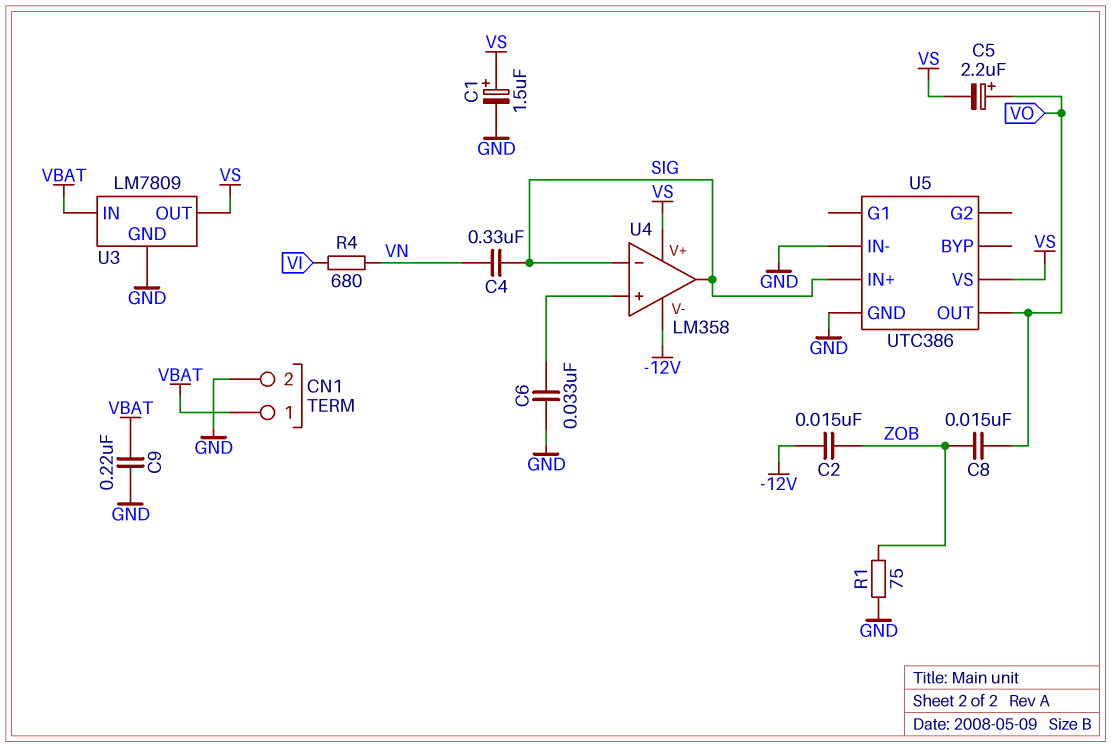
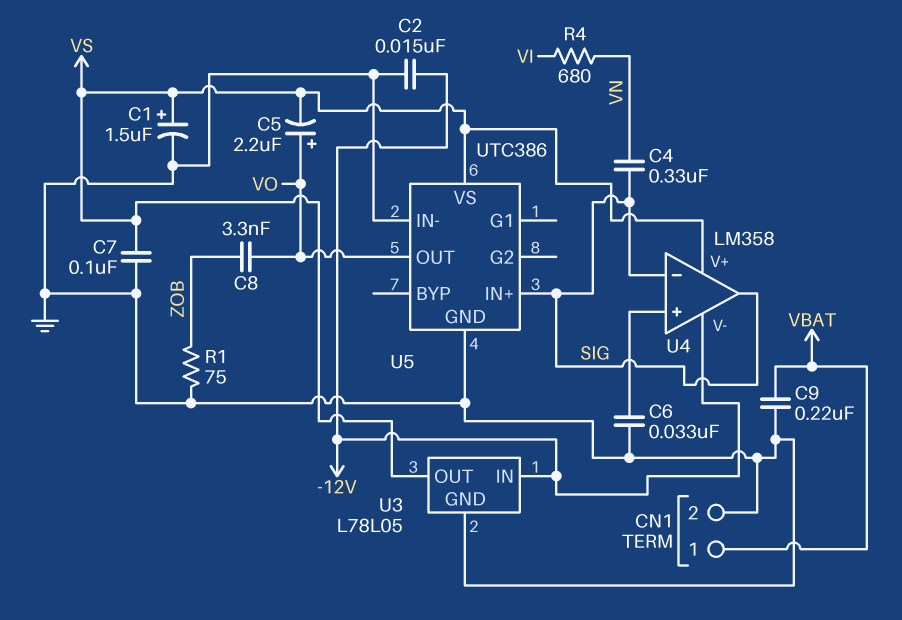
C2: 15nF (-12V, ZOB) -> 15nF (-12V, GND)
C7: none -> 100nF (GND, VS)
C8: 15nF (VO, ZOB) -> 3.3nF (VO, ZOB)
U3: LM7809 -> L78L05
U3 pin IN: VBAT -> -12V

